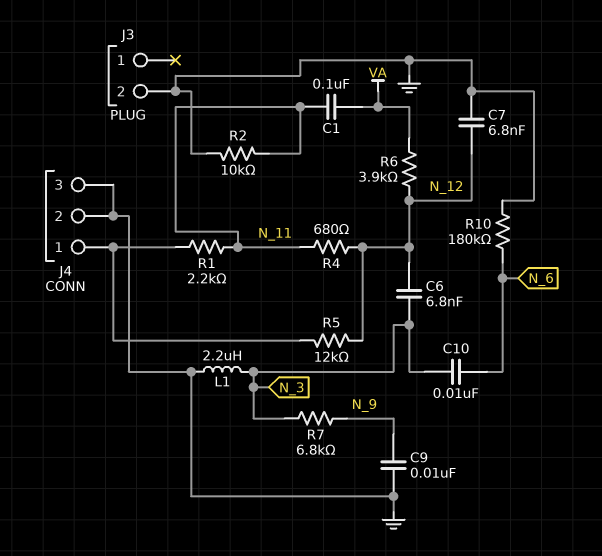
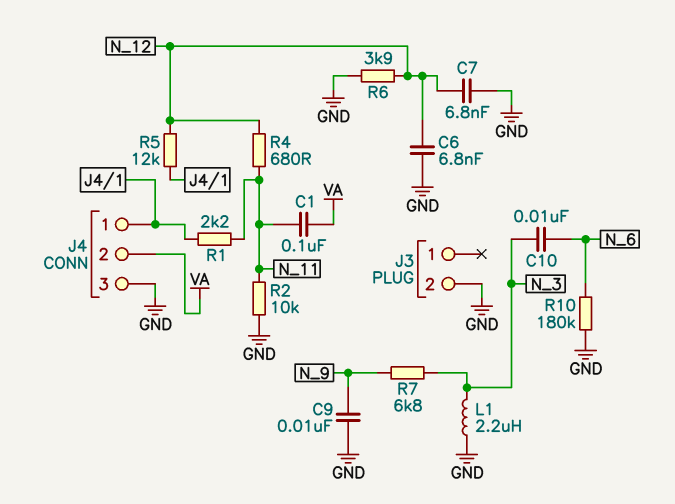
C6: 6.8nF (N_3, N_12) -> 6.8nF (GND, N_12)
J4 pin 2: GND -> VA
R6: 3.9k (N_12, VA) -> 3.9k (GND, N_12)

